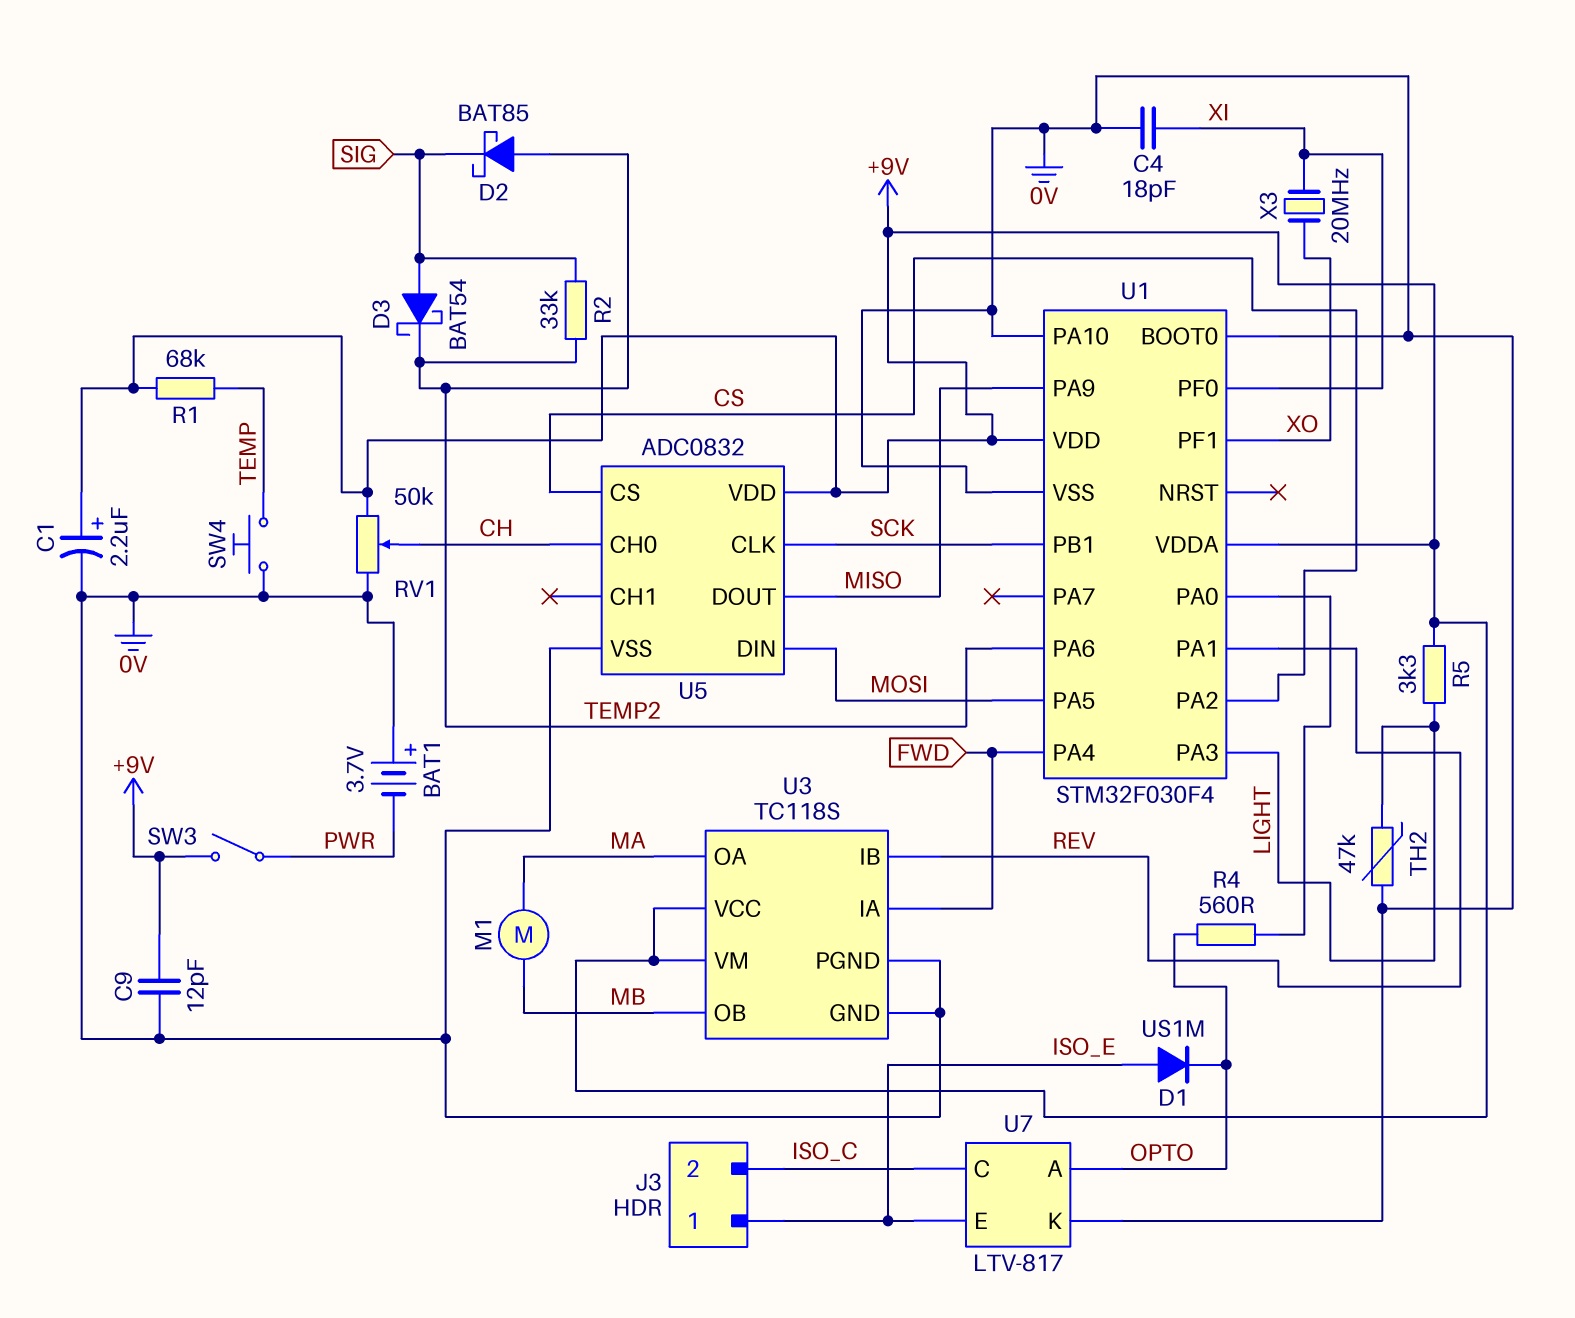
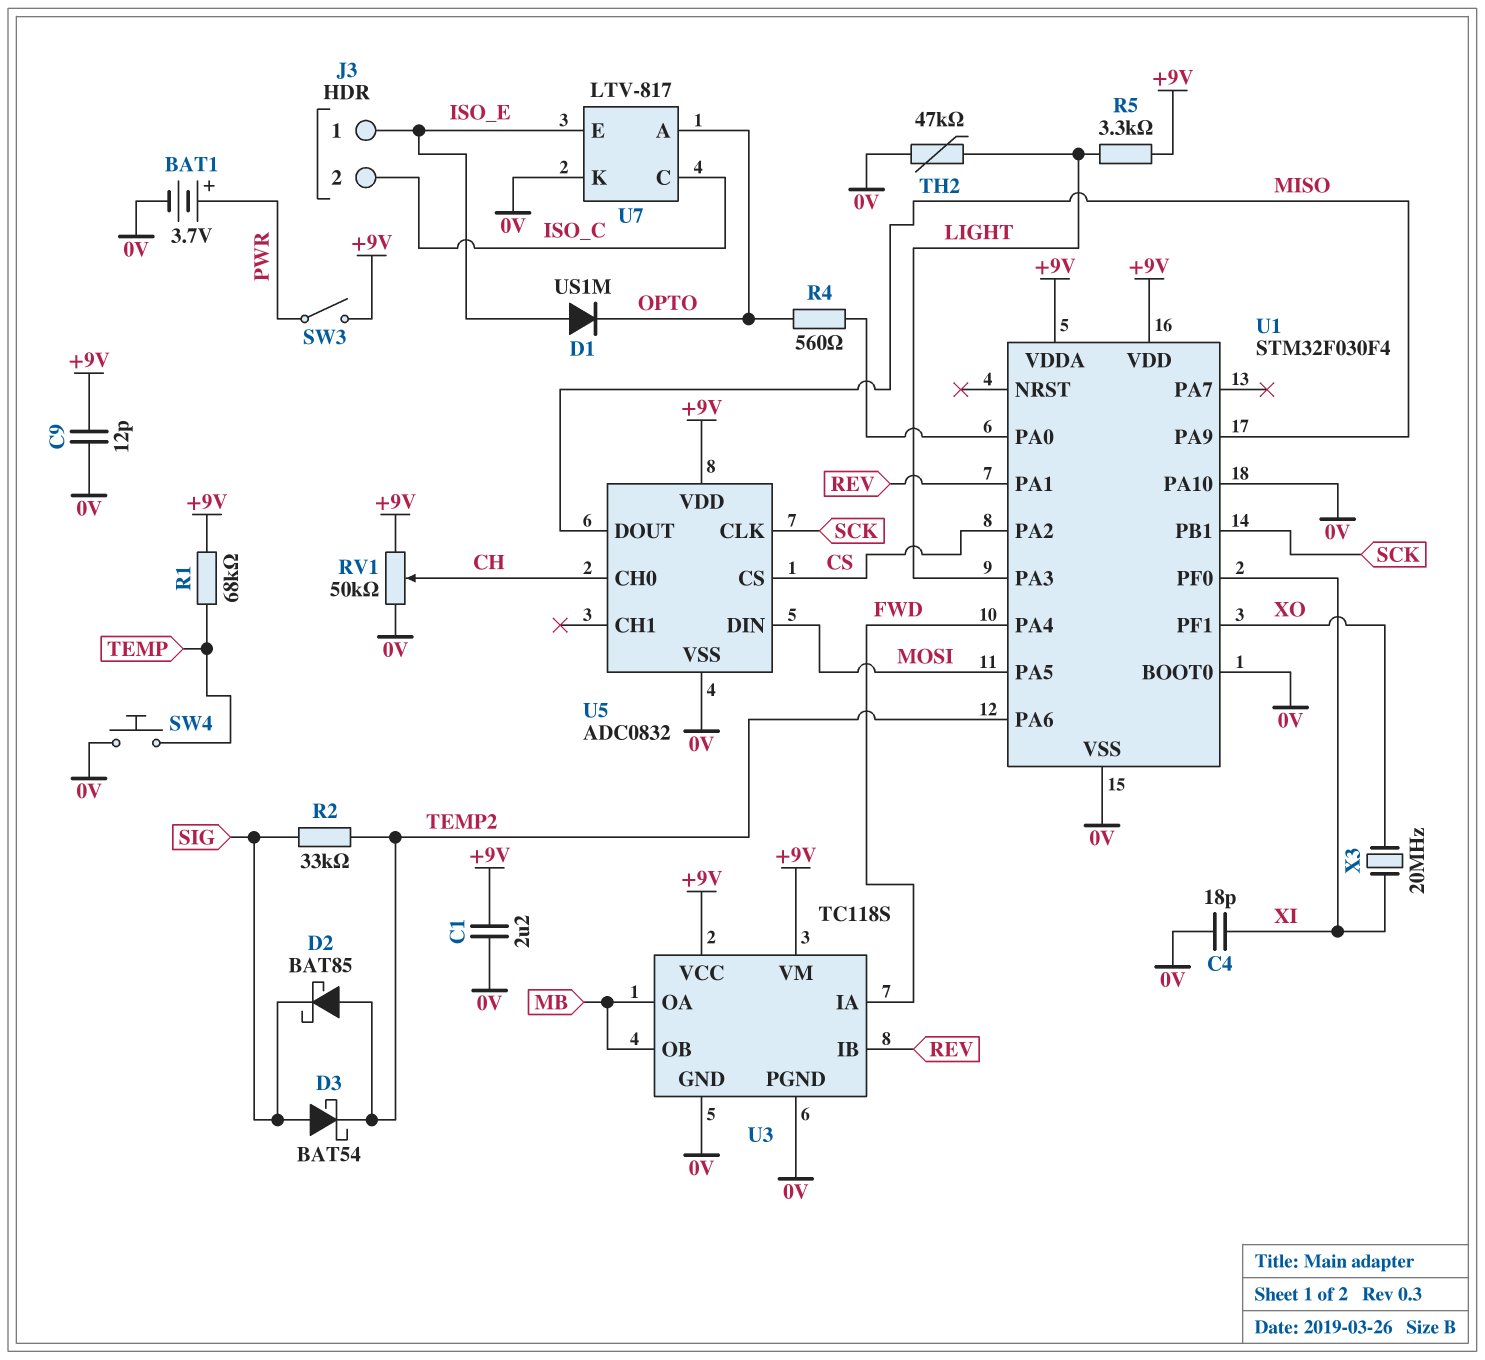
BAT1: 3.7V (plus 0V, minus PWR) -> 3.7V (plus PWR, minus 0V)
C1: 2.2uF (plus +9V, minus 0V) -> 2.2uF (+9V, 0V)
M1: motor (MA, MB) -> none
U3 pin OA: MA -> MB

